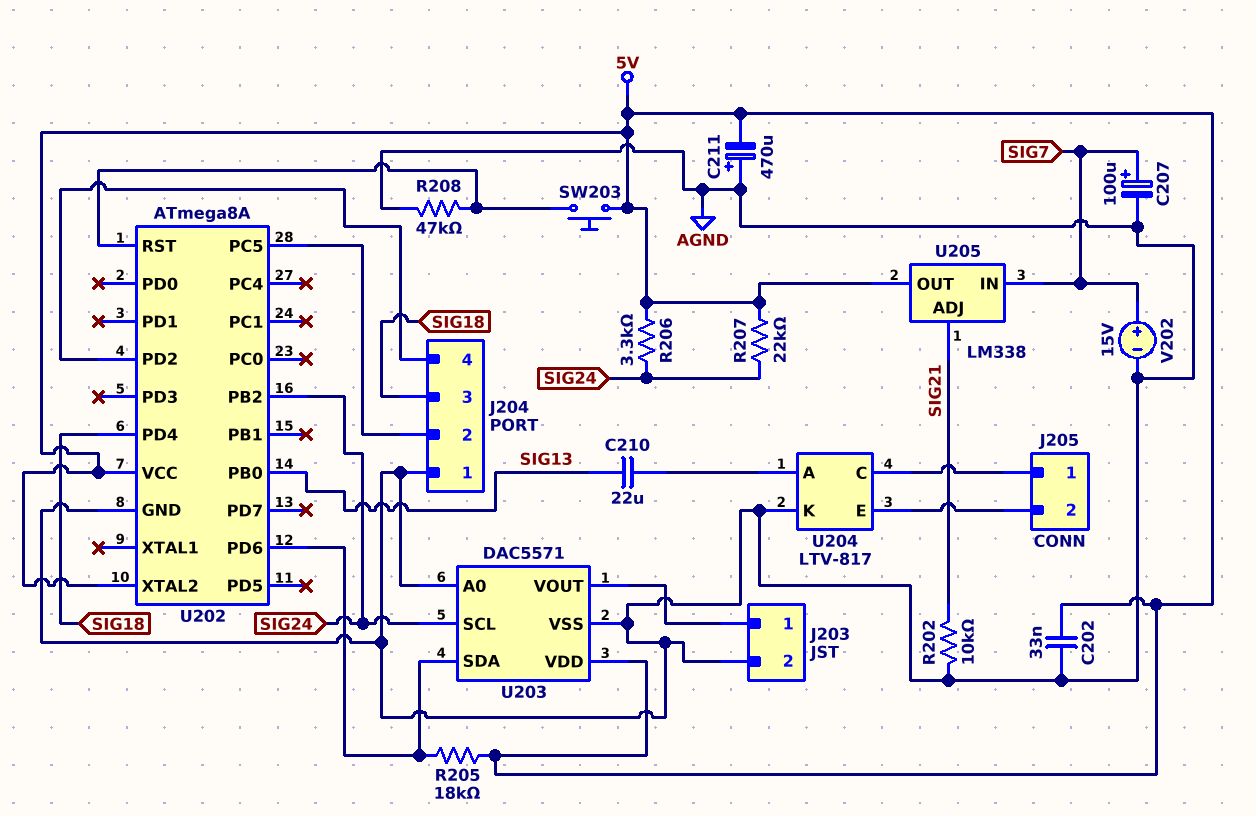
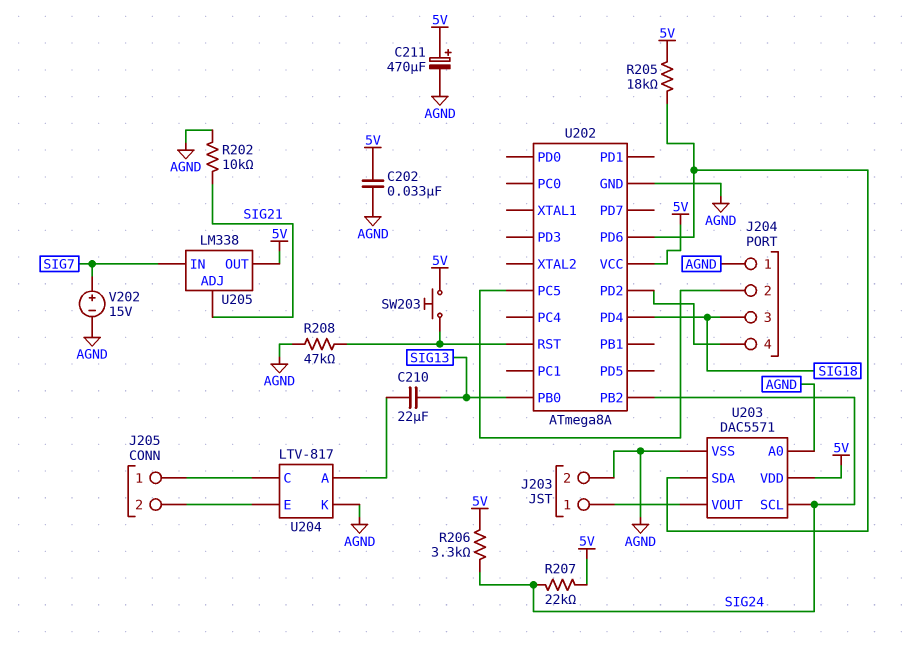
C207: 100uF (plus SIG7, minus AGND) -> none
C211: 470uF (plus AGND, minus 5V) -> 470uF (plus 5V, minus AGND)
U202 pin XTAL2: 5V -> none

